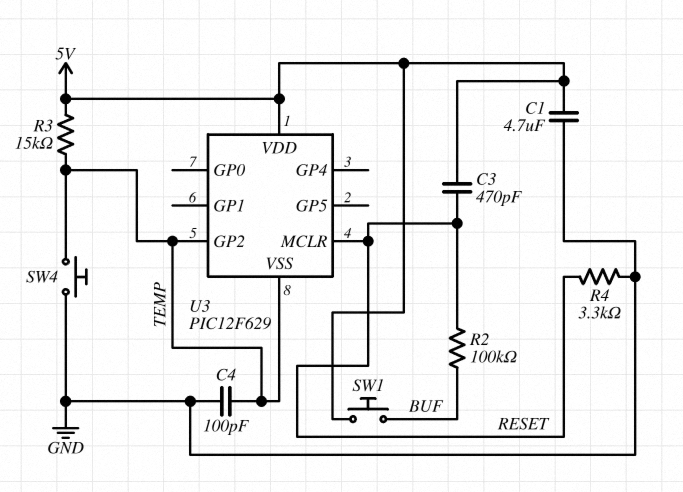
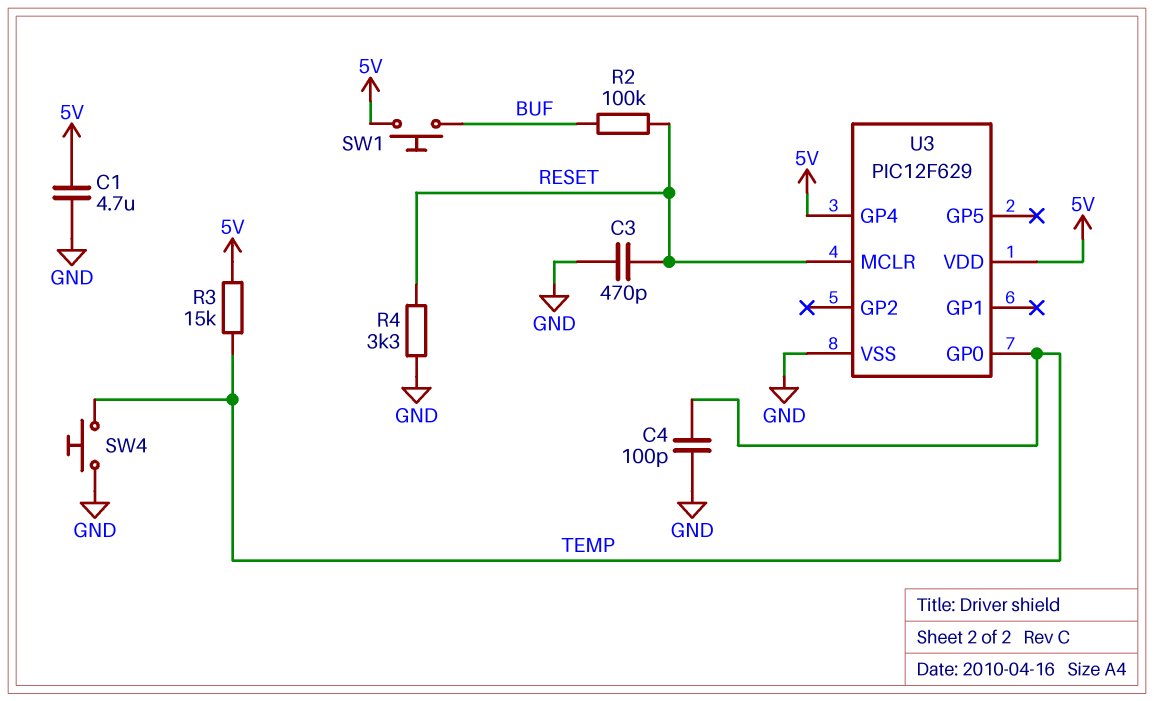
C3: 470pF (5V, RESET) -> 470pF (GND, RESET)
U3 pin GP0: none -> TEMP
U3 pin GP2: TEMP -> none
U3 pin GP4: none -> 5V
U3 pin VSS: TEMP -> GND

